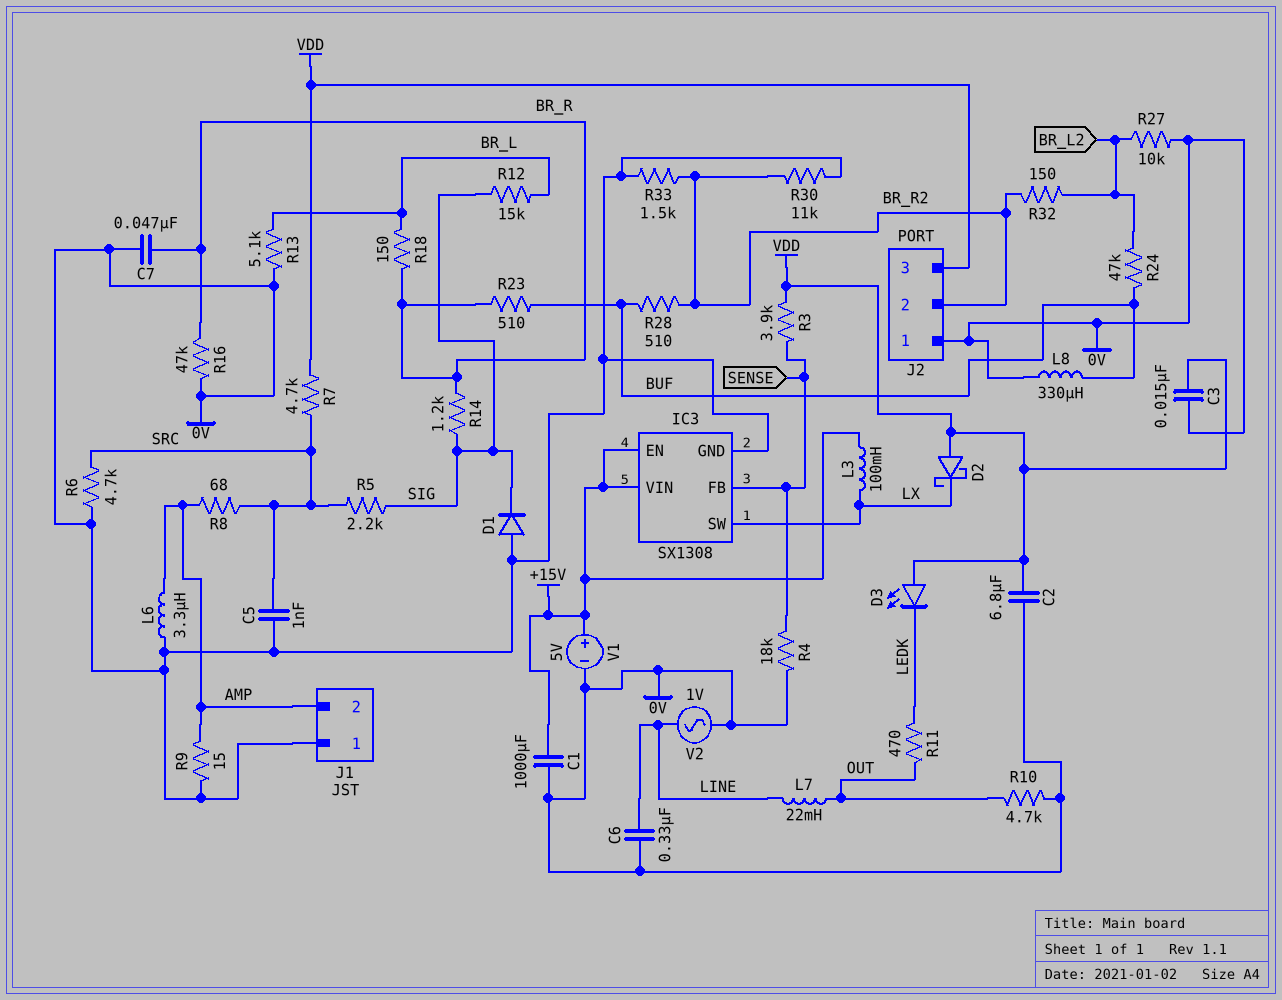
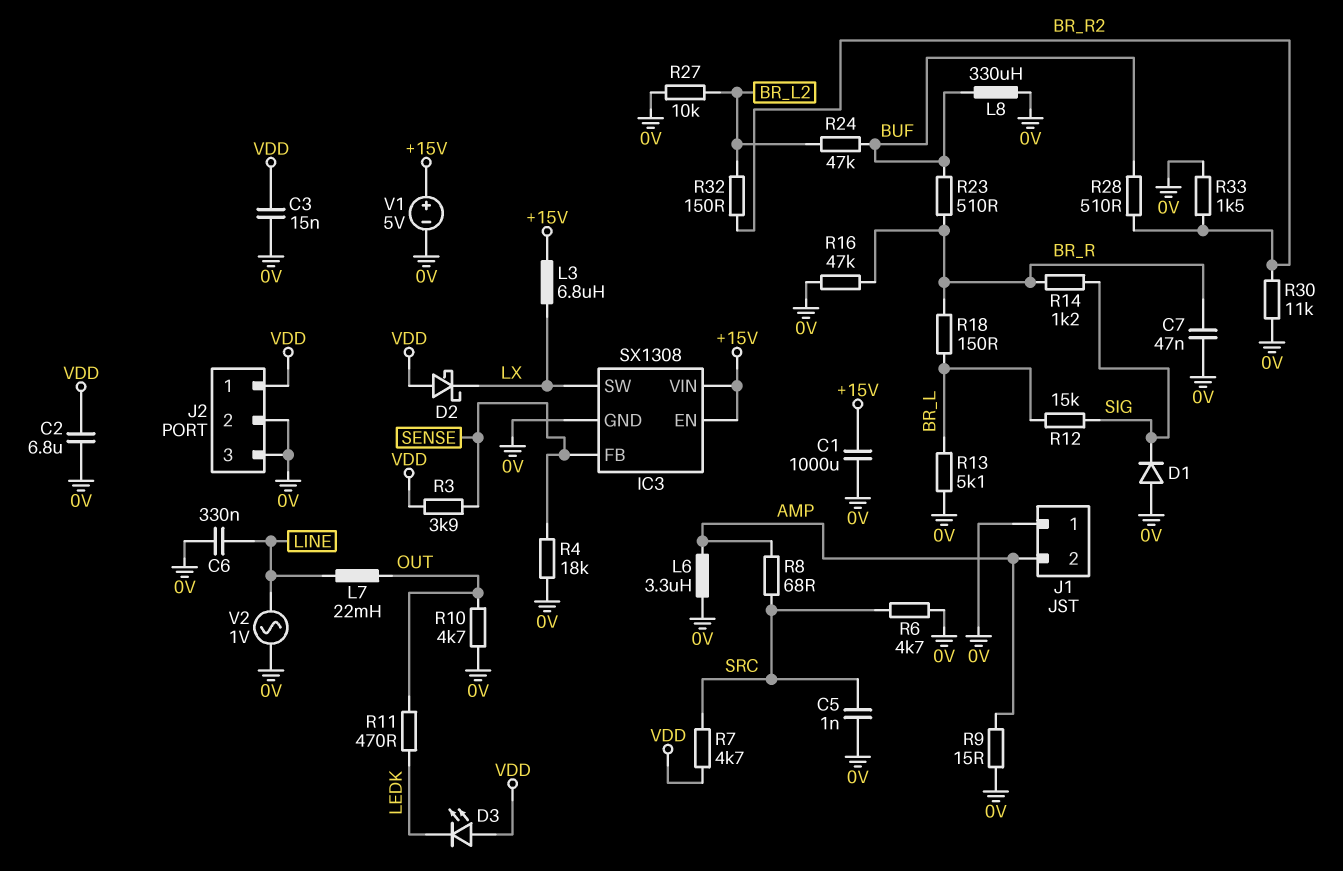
J2 pin 1: 0V -> VDD
J2 pin 2: BR_R2 -> 0V
J2 pin 3: VDD -> 0V
L3: 100mH (+15V, LX) -> 6.8uH (+15V, LX)
R5: 2.2k (SIG, SRC) -> none

